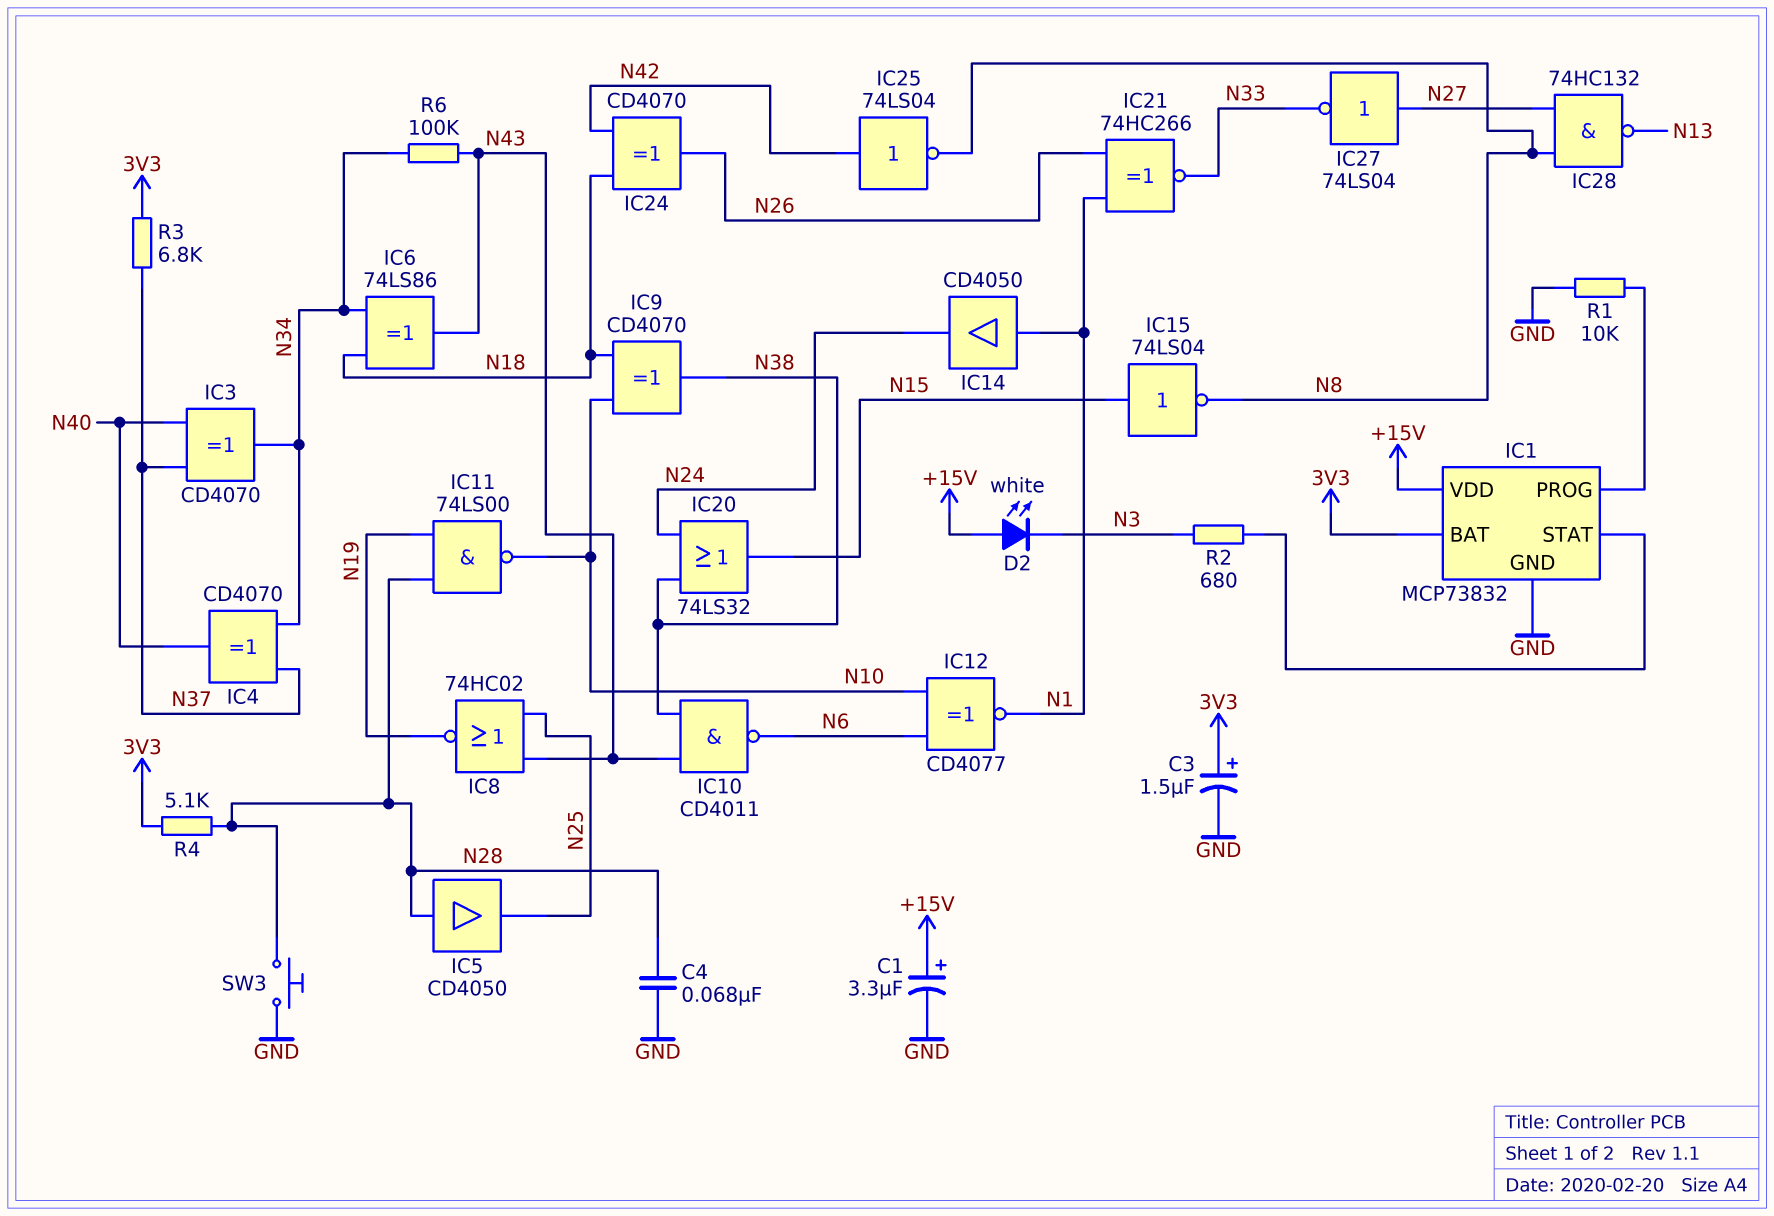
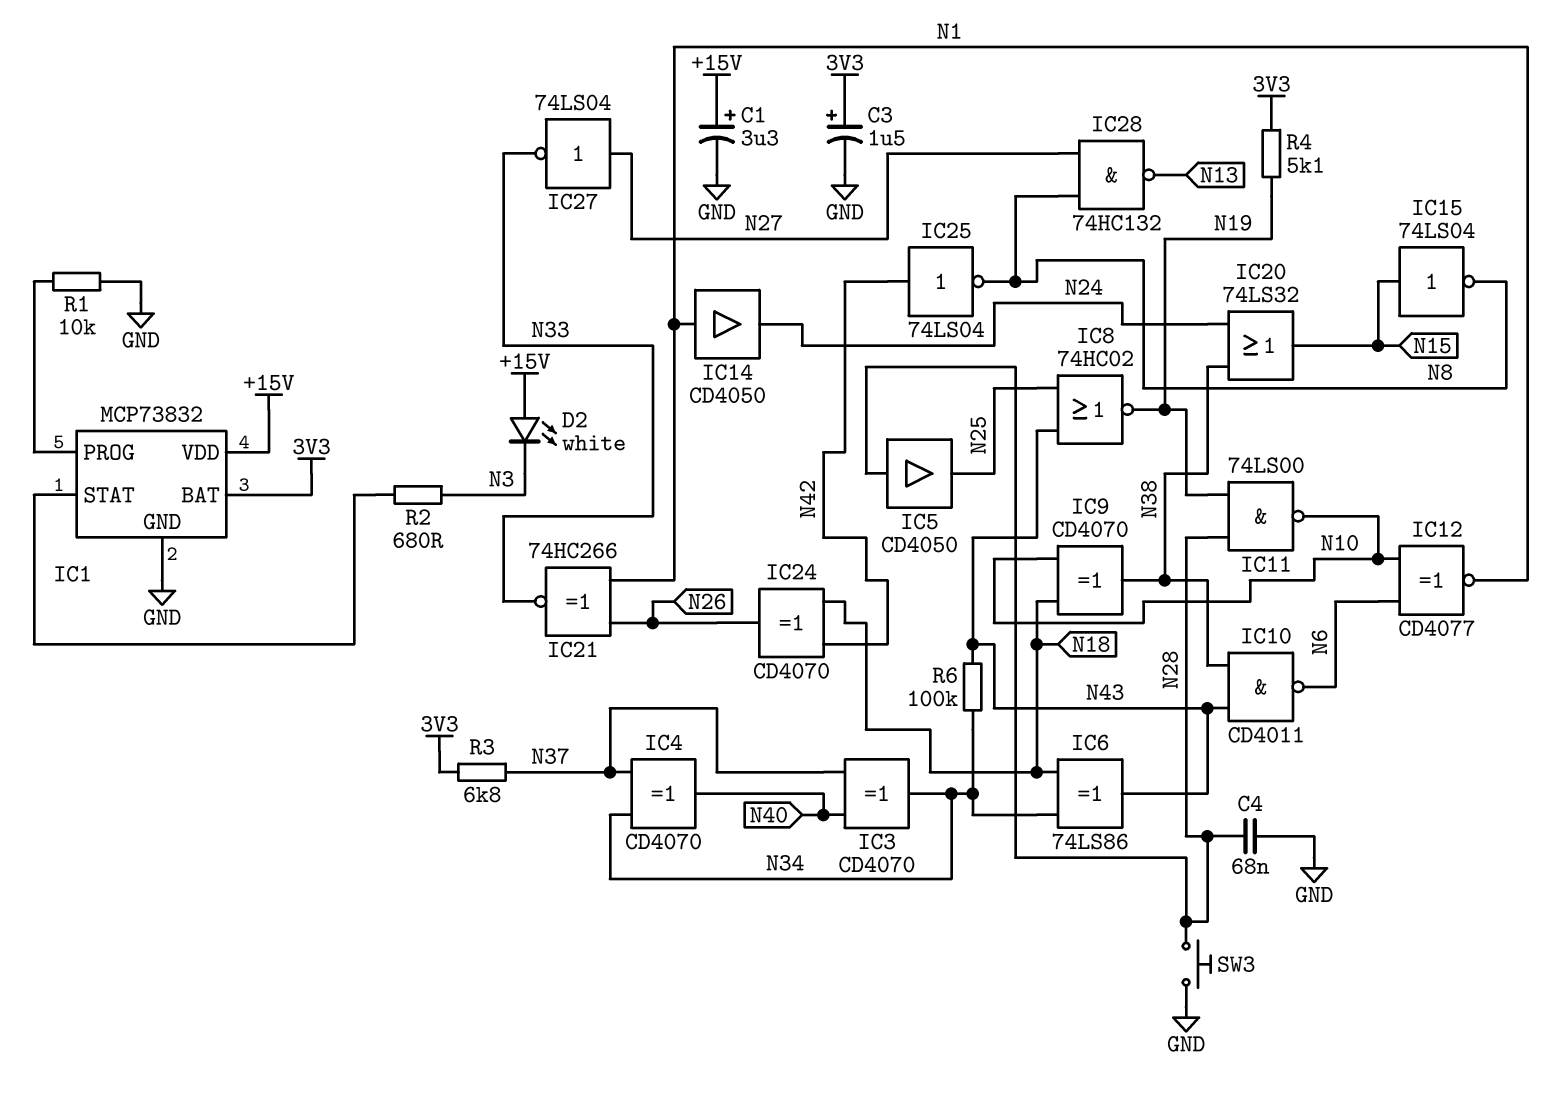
R4: 5.1k (3V3, N28) -> 5.1k (3V3, N19)

